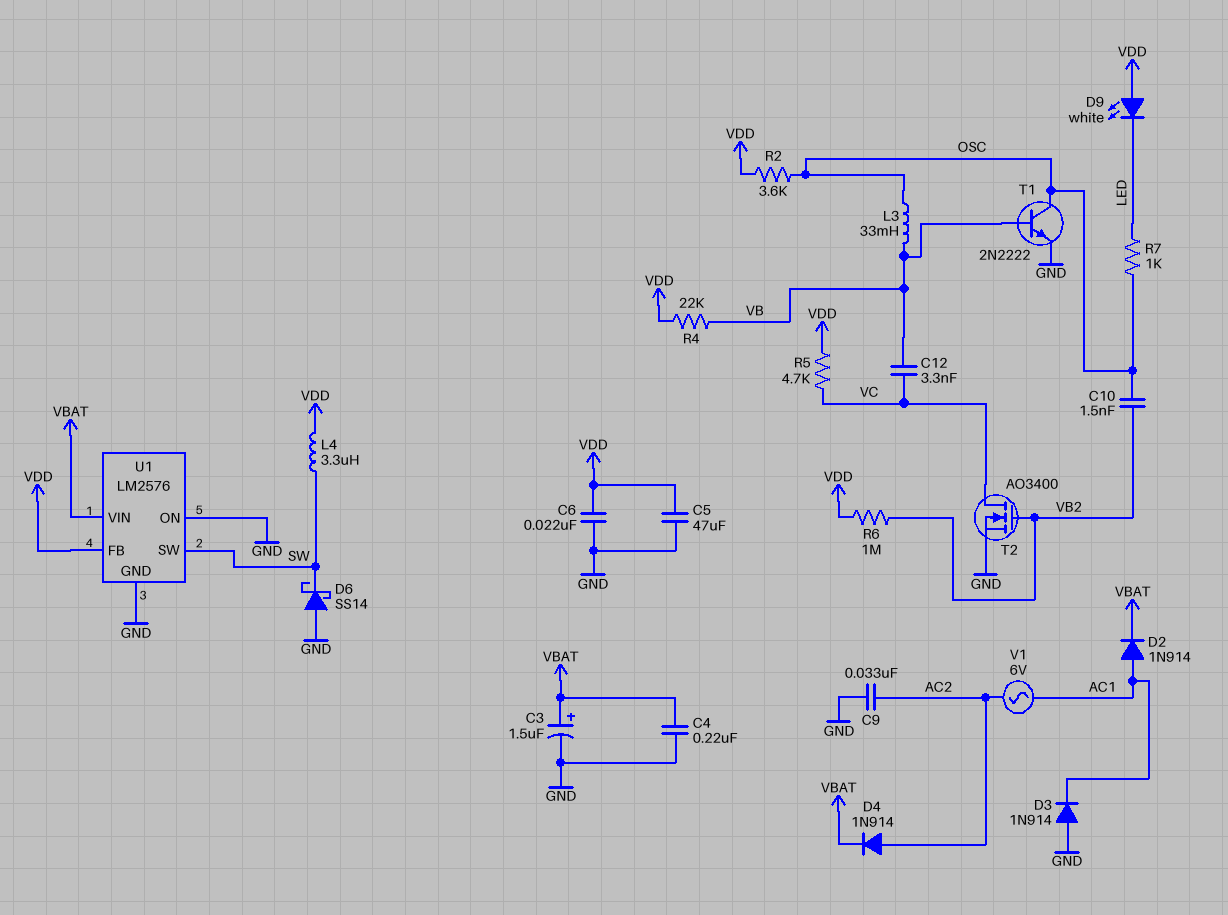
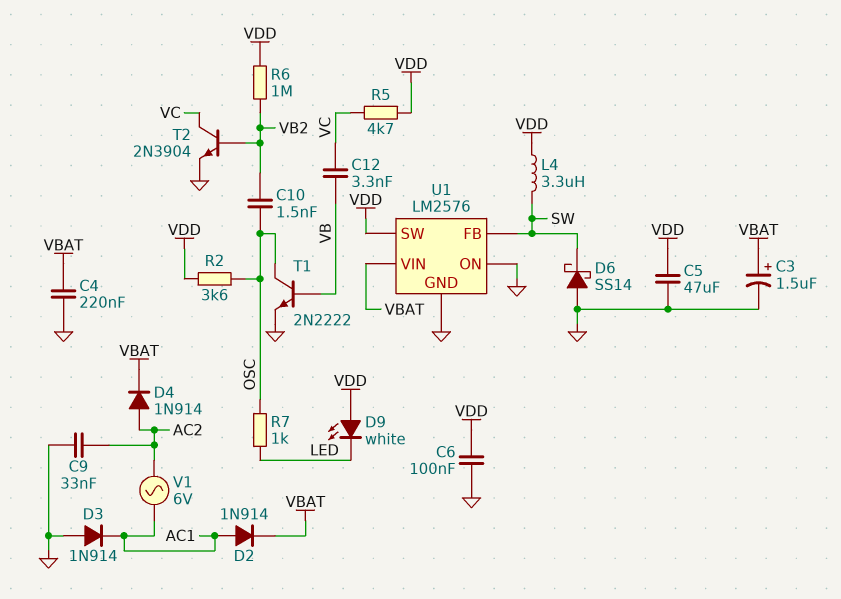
C6: 22nF (GND, VDD) -> 100nF (GND, VDD)
L3: 33mH (OSC, VB) -> none
R4: 22k (VB, VDD) -> none
T2: NMOS AO3400 (G VB2, D VC, S GND) -> NPN 2N3904 (B VB2, C VC, E GND)
U1 pin FB: VDD -> SW
U1 pin SW: SW -> VDD

